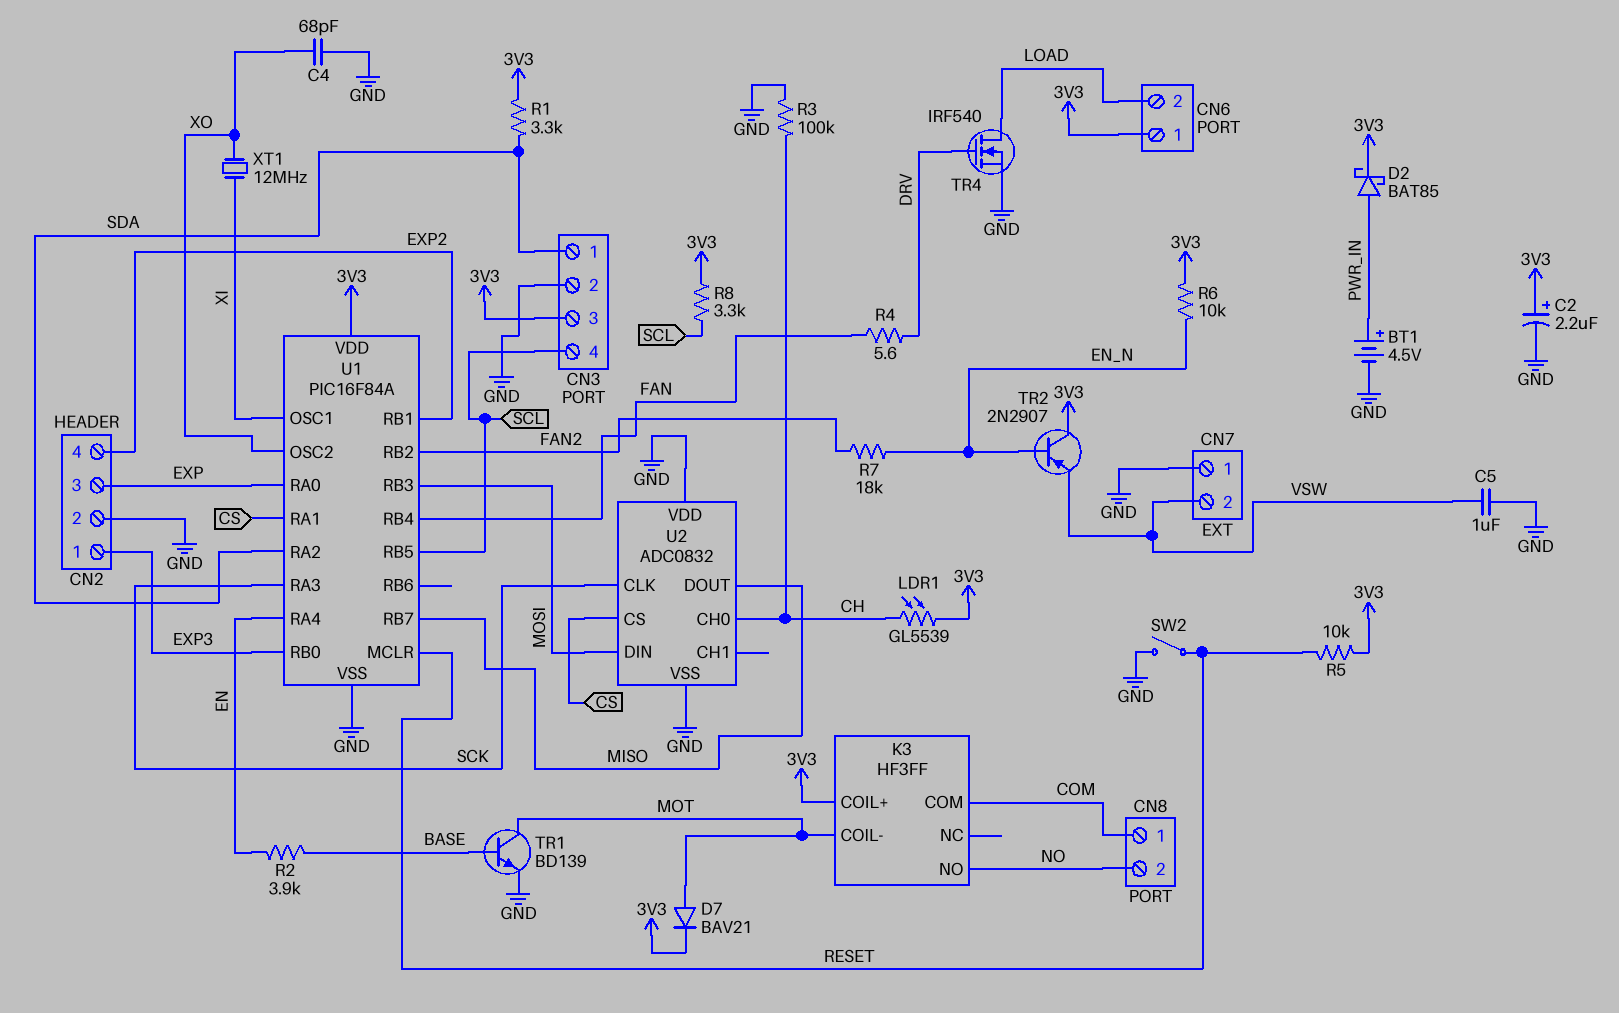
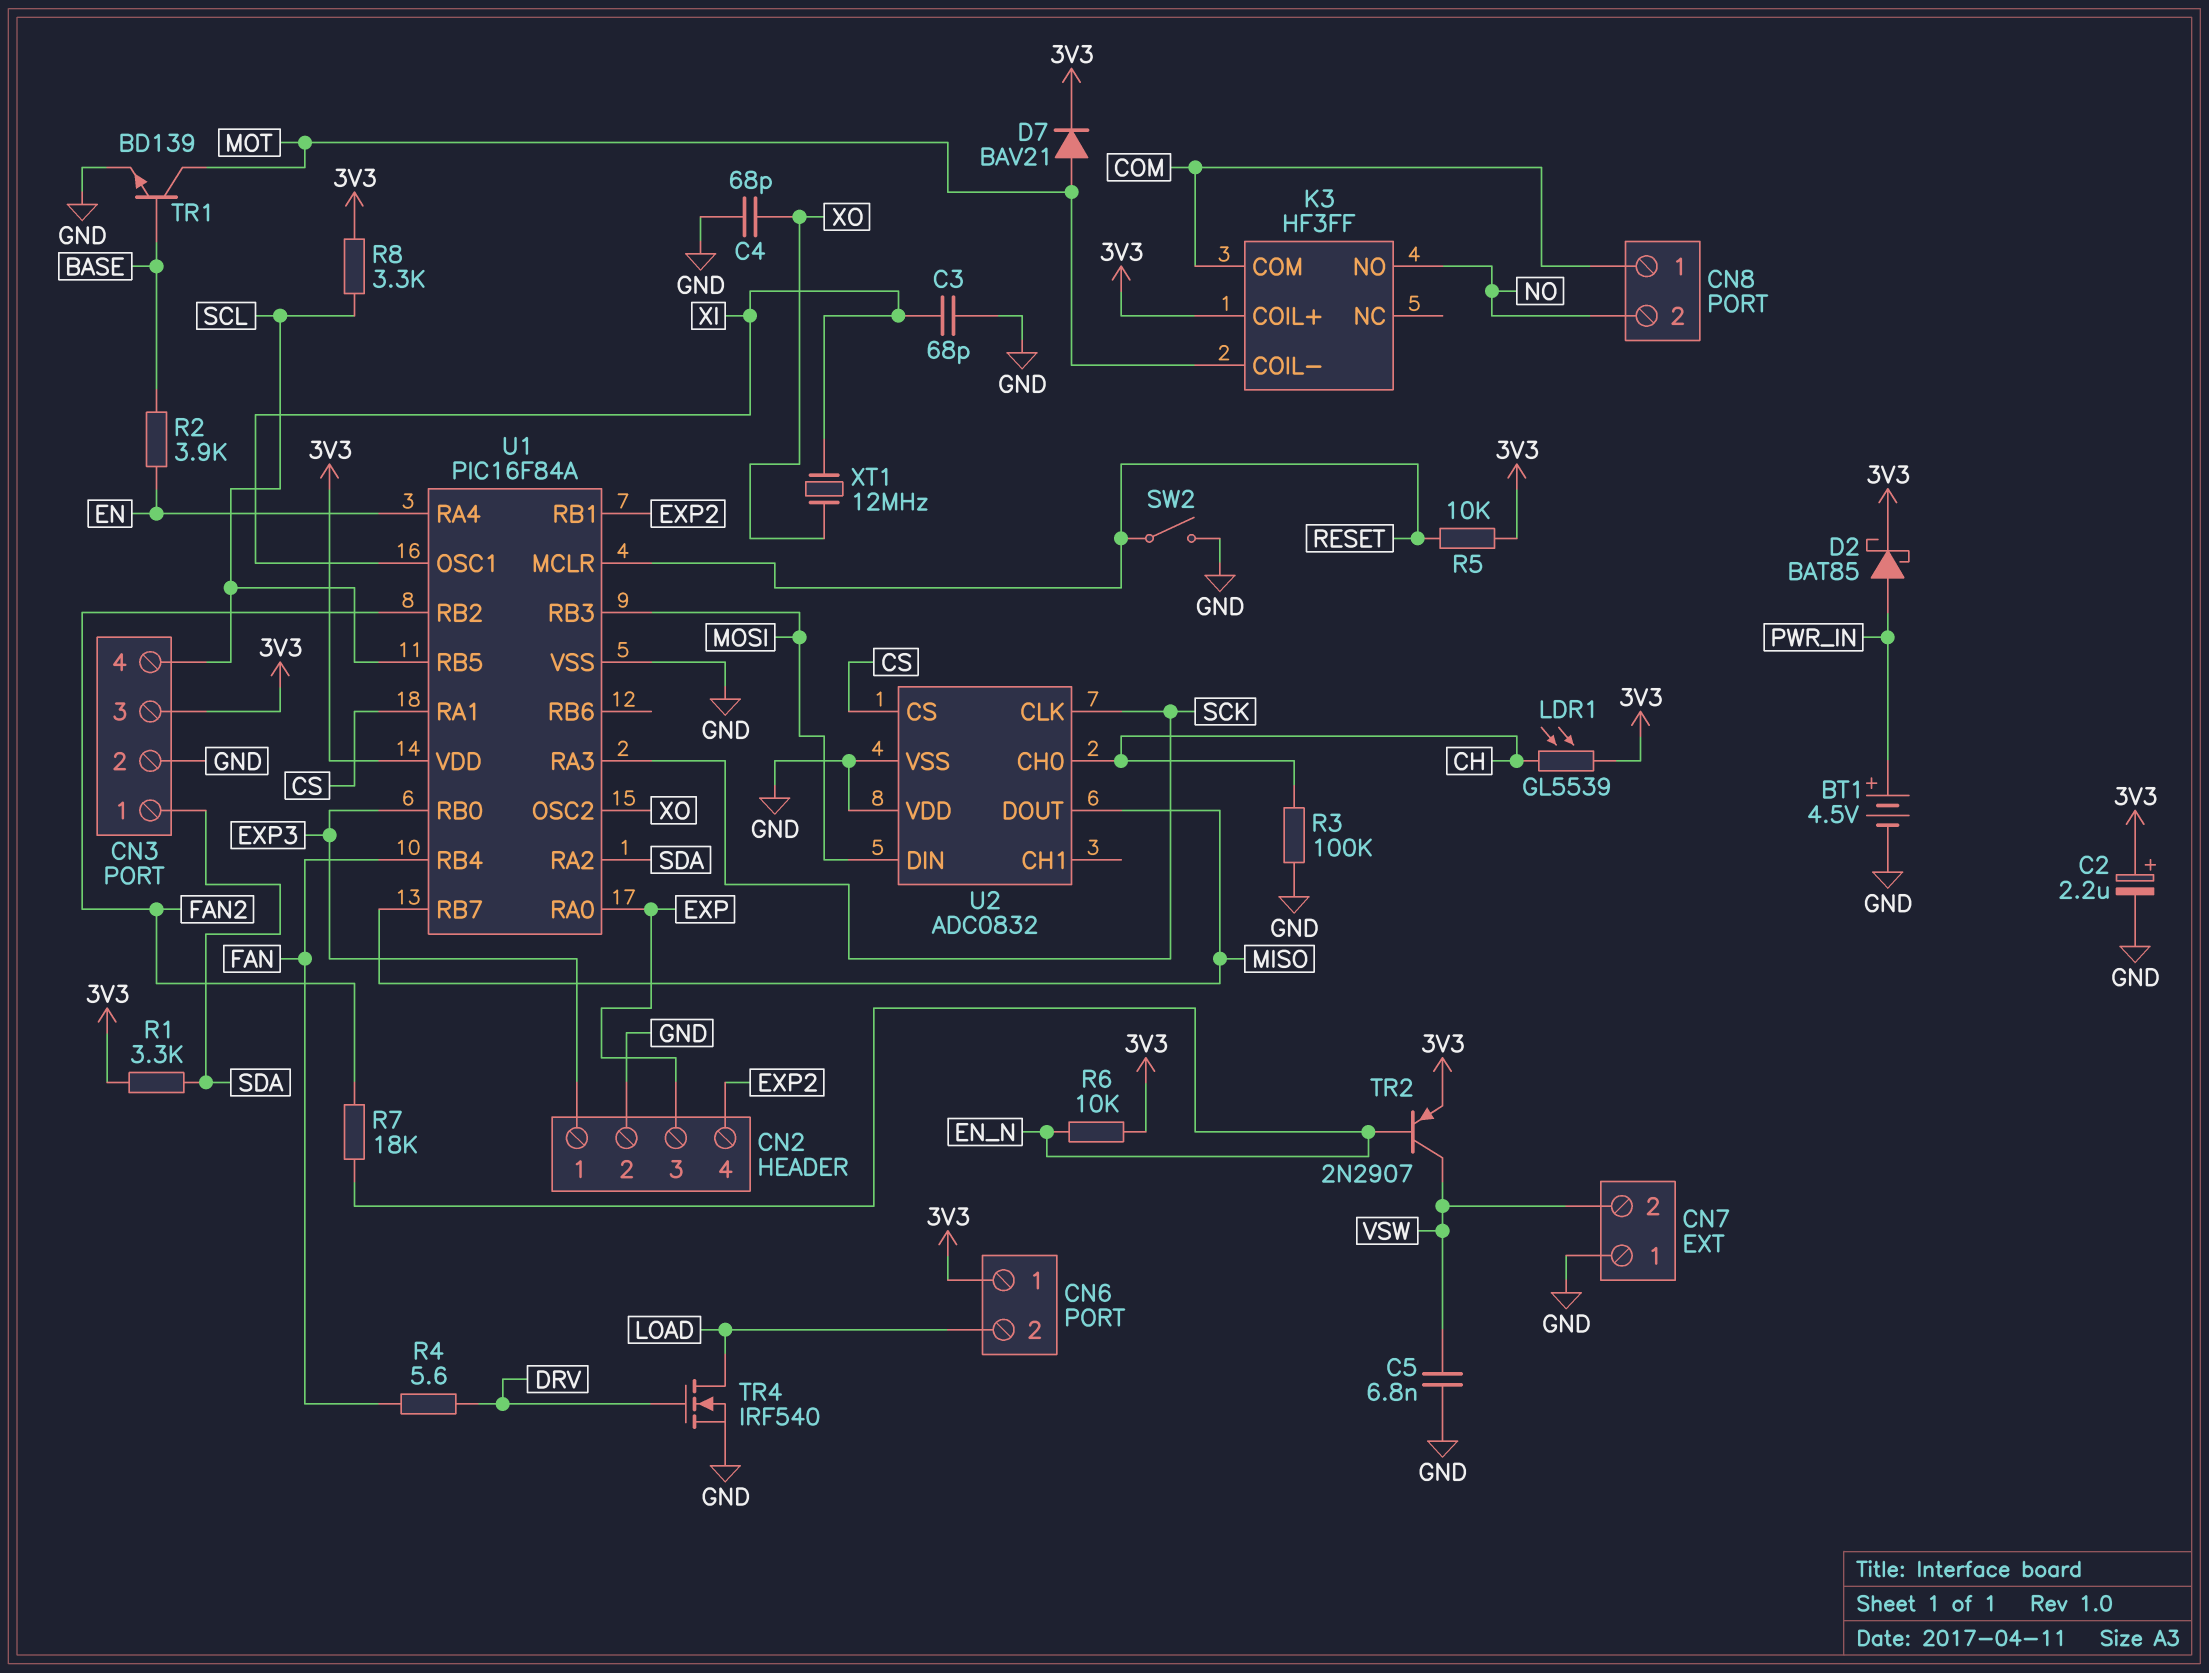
C3: none -> 68pF (GND, XI)
C5: 1uF (GND, VSW) -> 6.8nF (GND, VSW)
TR2: PNP 2N2907 (B EN_N, C 3V3, E VSW) -> PNP 2N2907 (B EN_N, C VSW, E 3V3)

